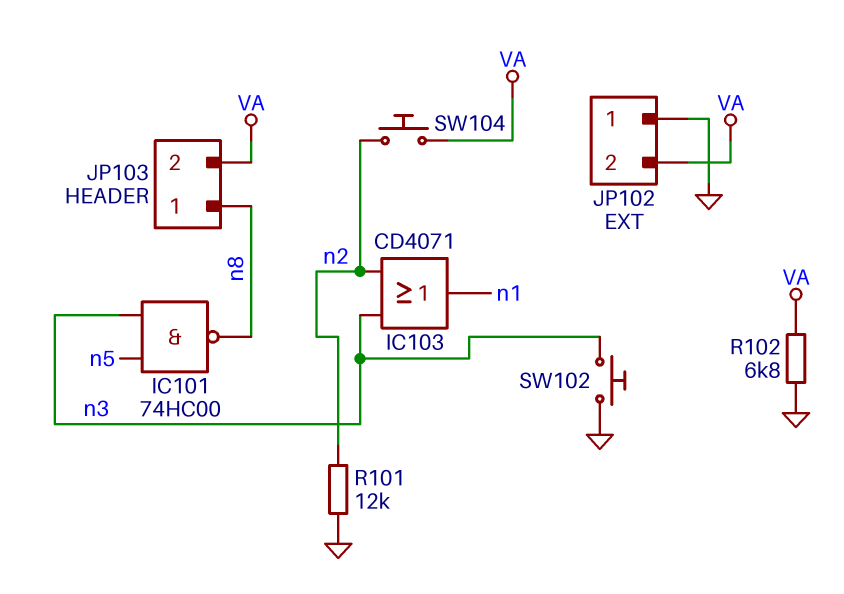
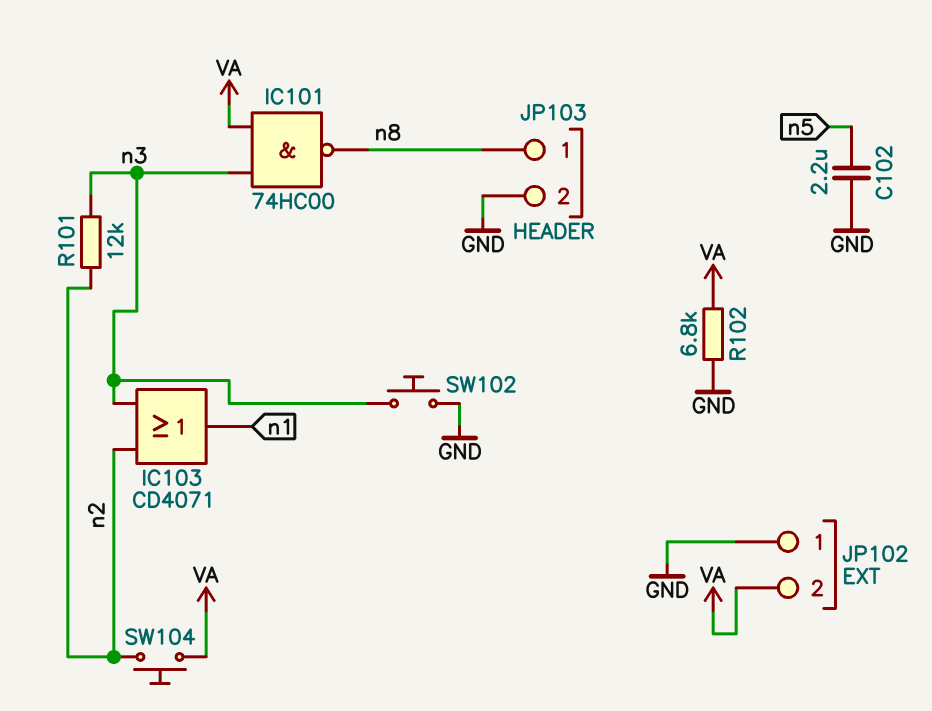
C102: none -> 2.2uF (GND, n5)
IC101: NAND 74HC00 (in n3, in n5, out n8) -> NAND 74HC00 (in VA, in n3, out n8)
JP103 pin 2: VA -> GND
R101: 12k (GND, n2) -> 12k (n2, n3)

